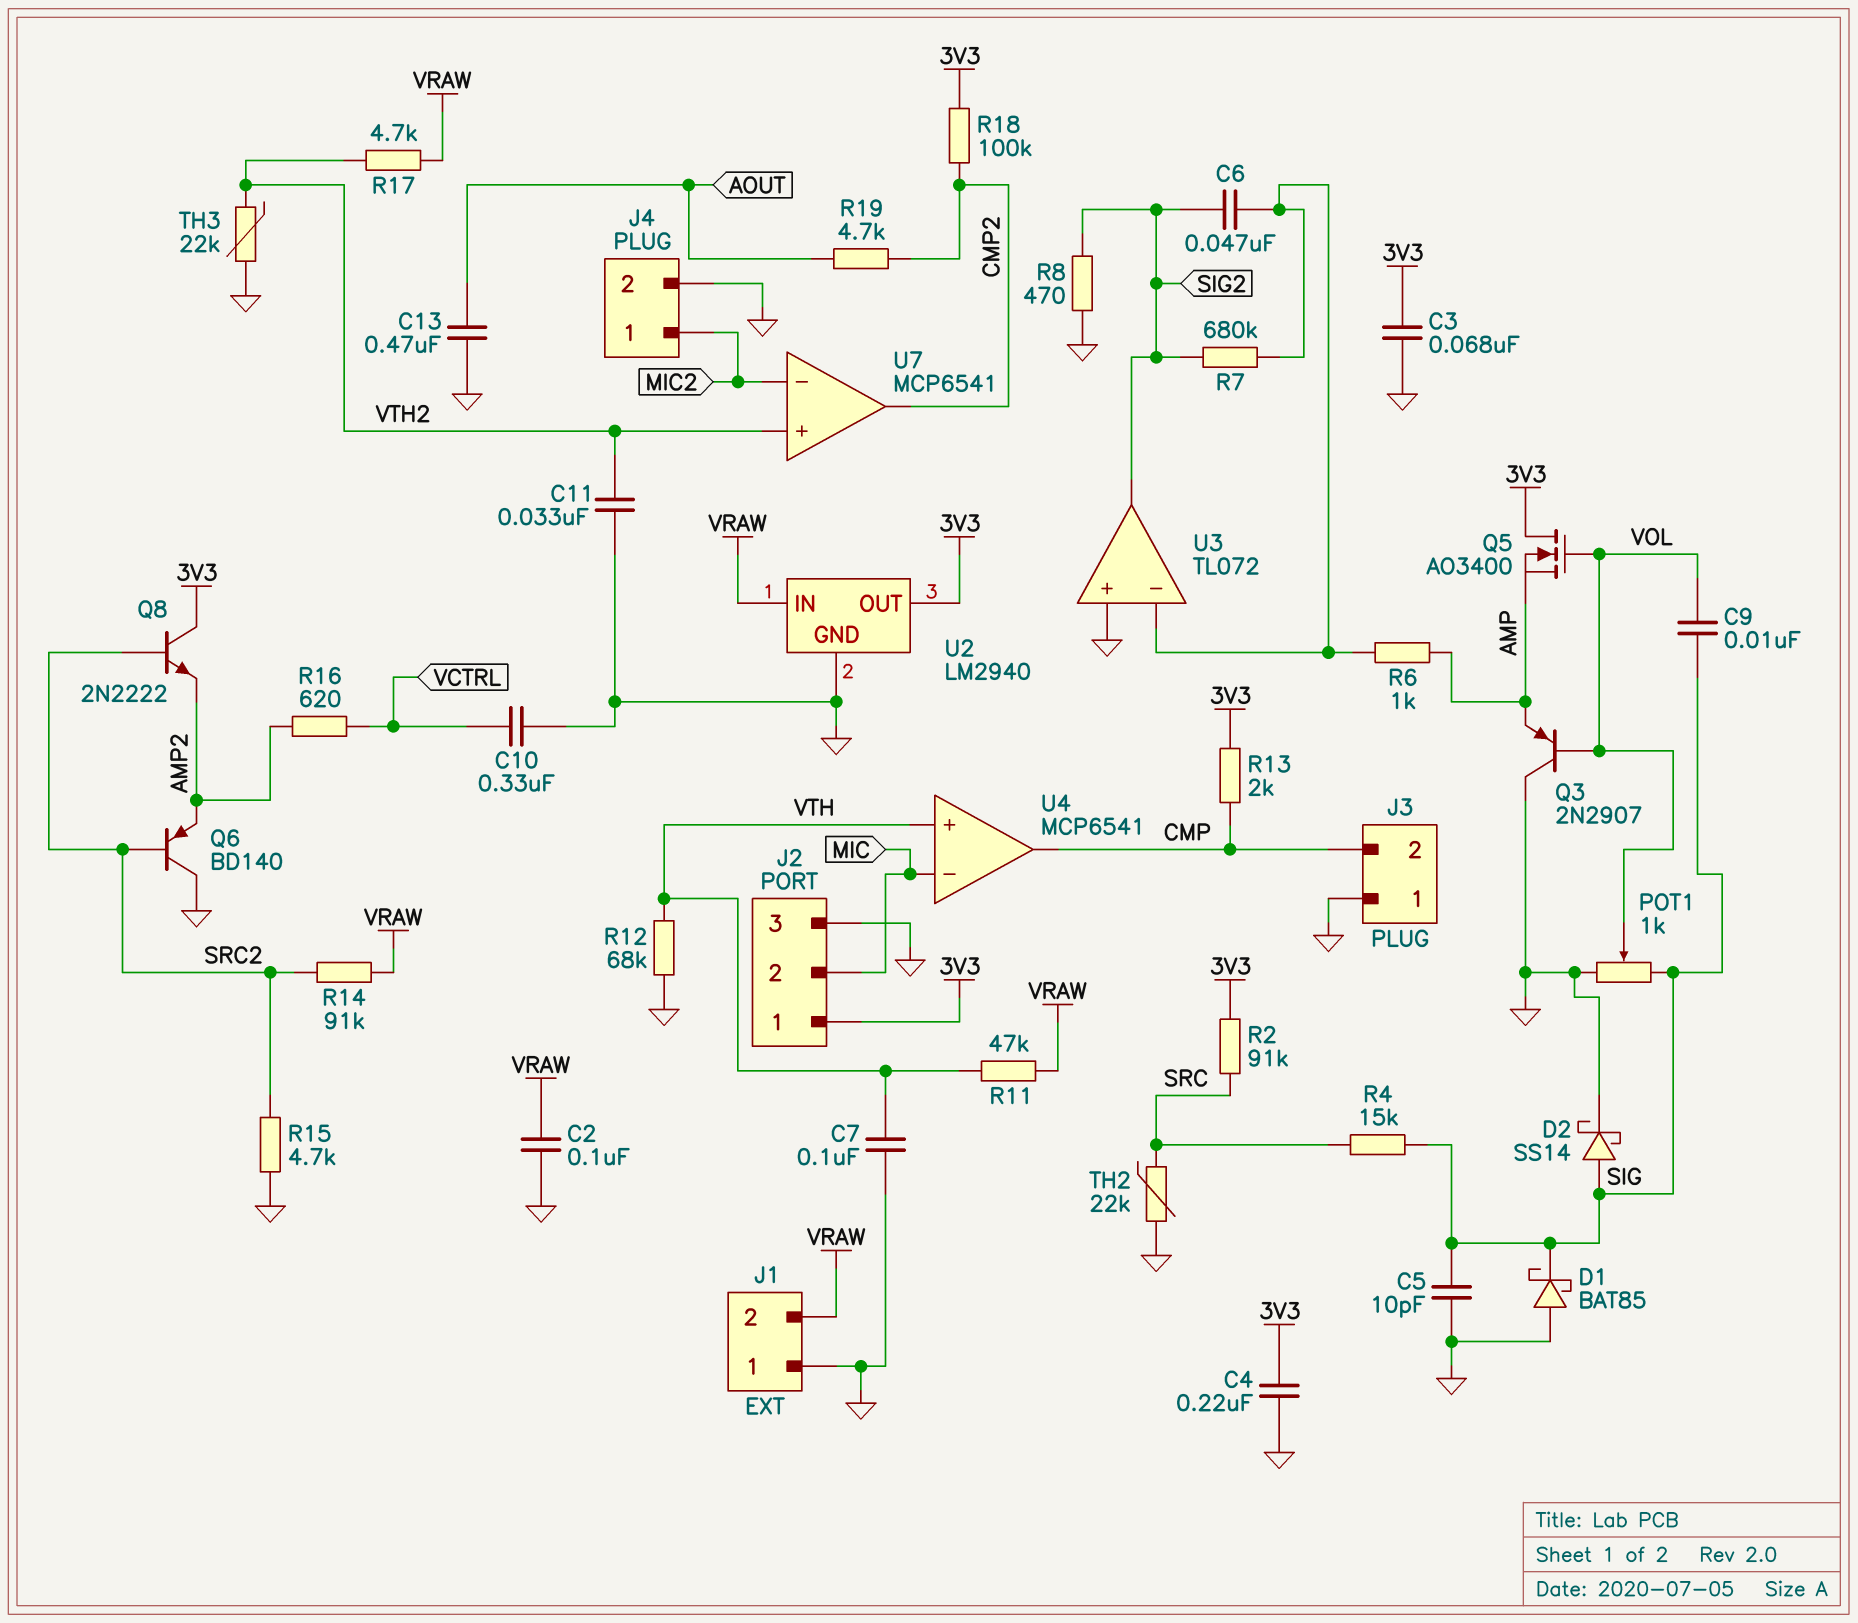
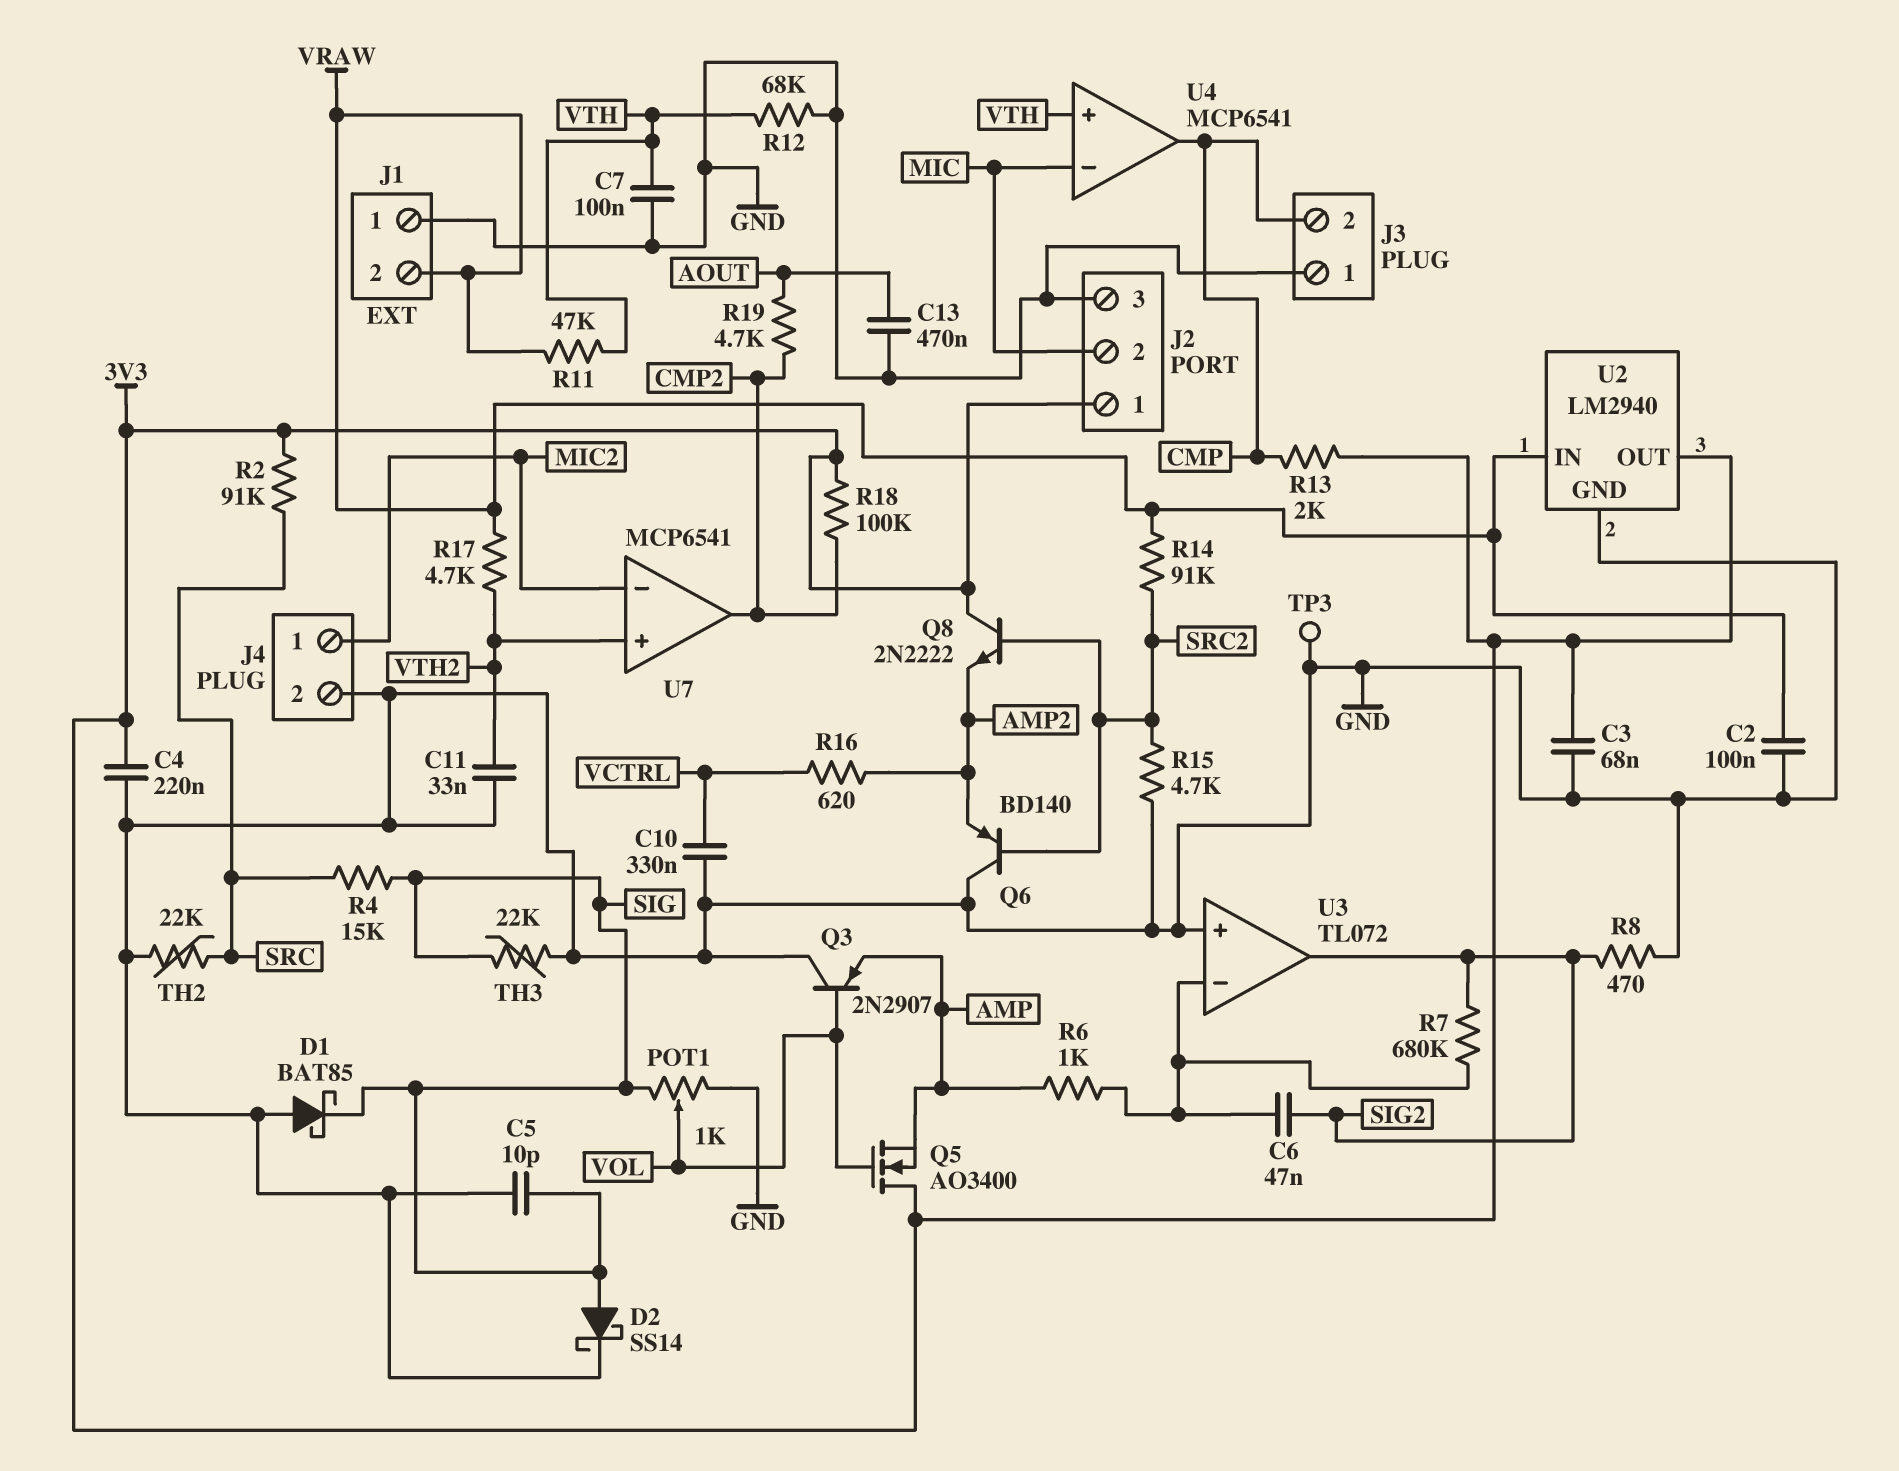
C9: 10nF (SIG, VOL) -> none
TH3: 22k (GND, VTH2) -> 22k (GND, SIG)
TP3: none -> test point (GND)

